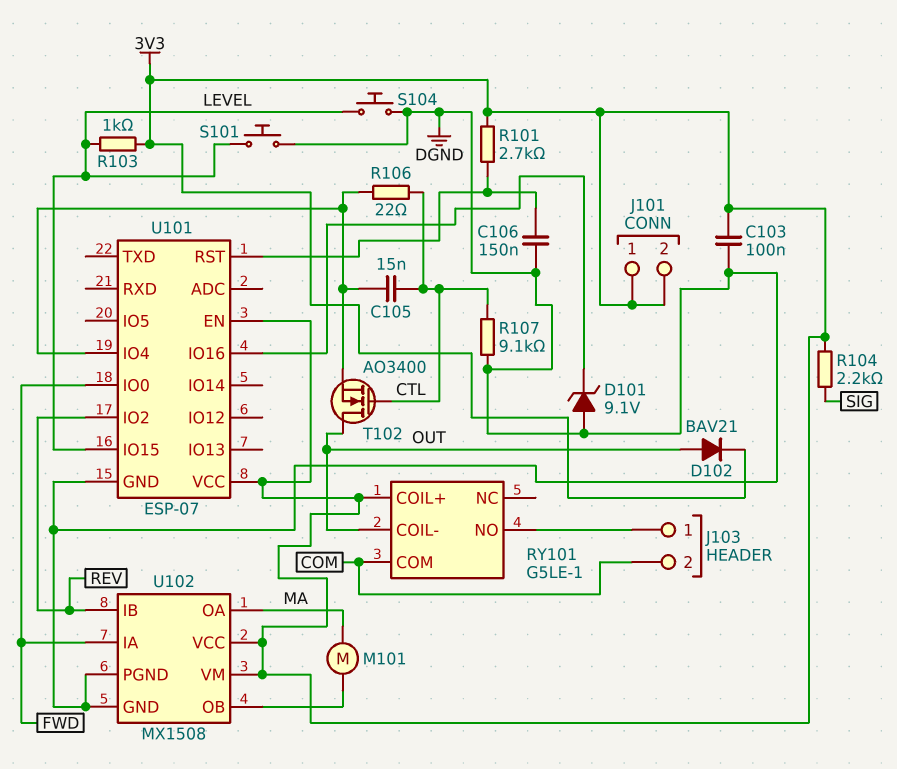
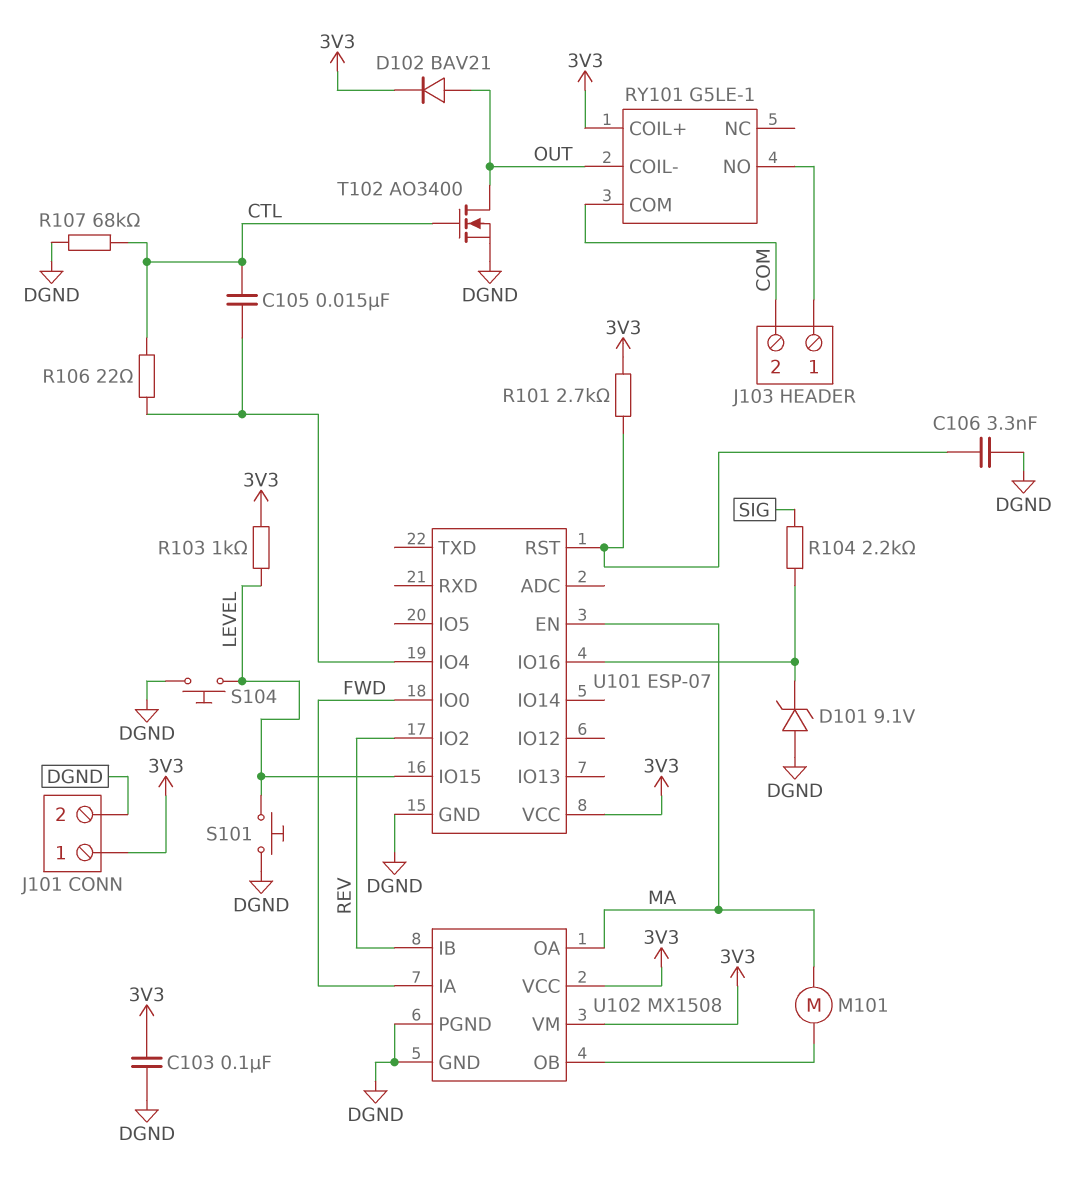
C106: 150nF (DGND, U101/RST) -> 3.3nF (DGND, U101/RST)
J101 pin 2: 3V3 -> DGND
R104: 2.2k (3V3, SIG) -> 2.2k (SIG, U101/IO16)
R107: 9.1k (CTL, DGND) -> 68k (CTL, DGND)
T102: NMOS AO3400 (G CTL, D OUT, S U101/IO4) -> NMOS AO3400 (G CTL, D OUT, S DGND)
U101 pin EN: 3V3 -> MA

